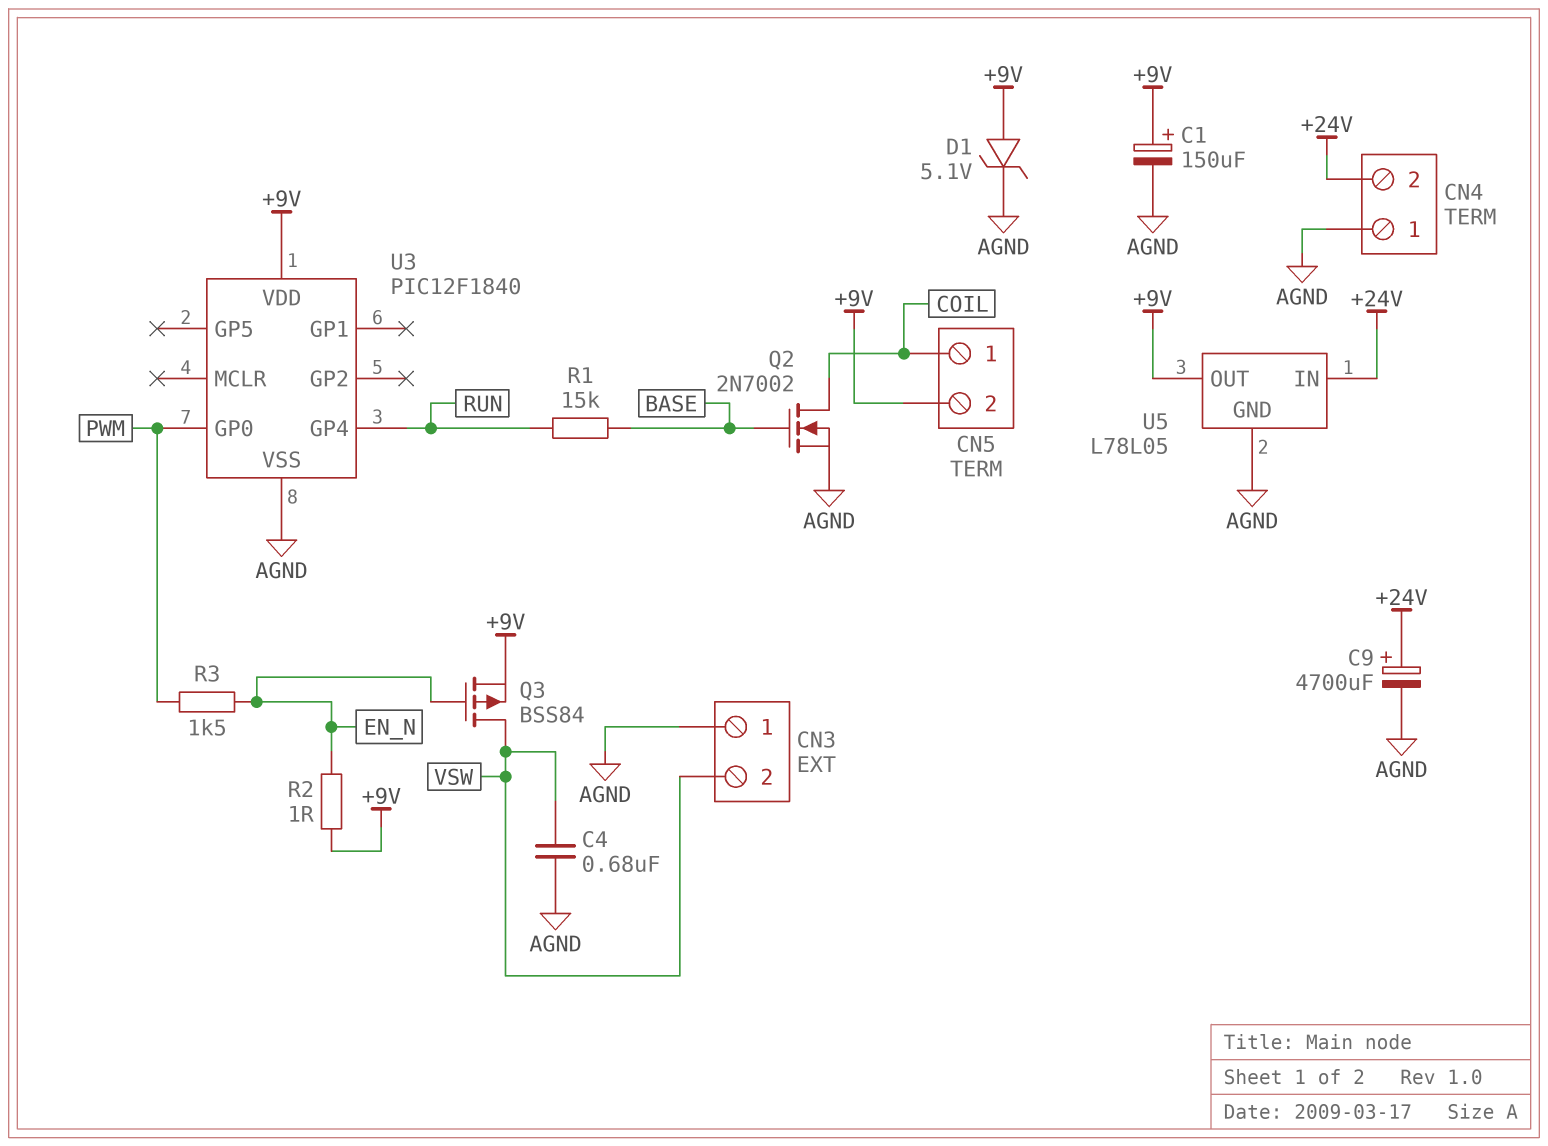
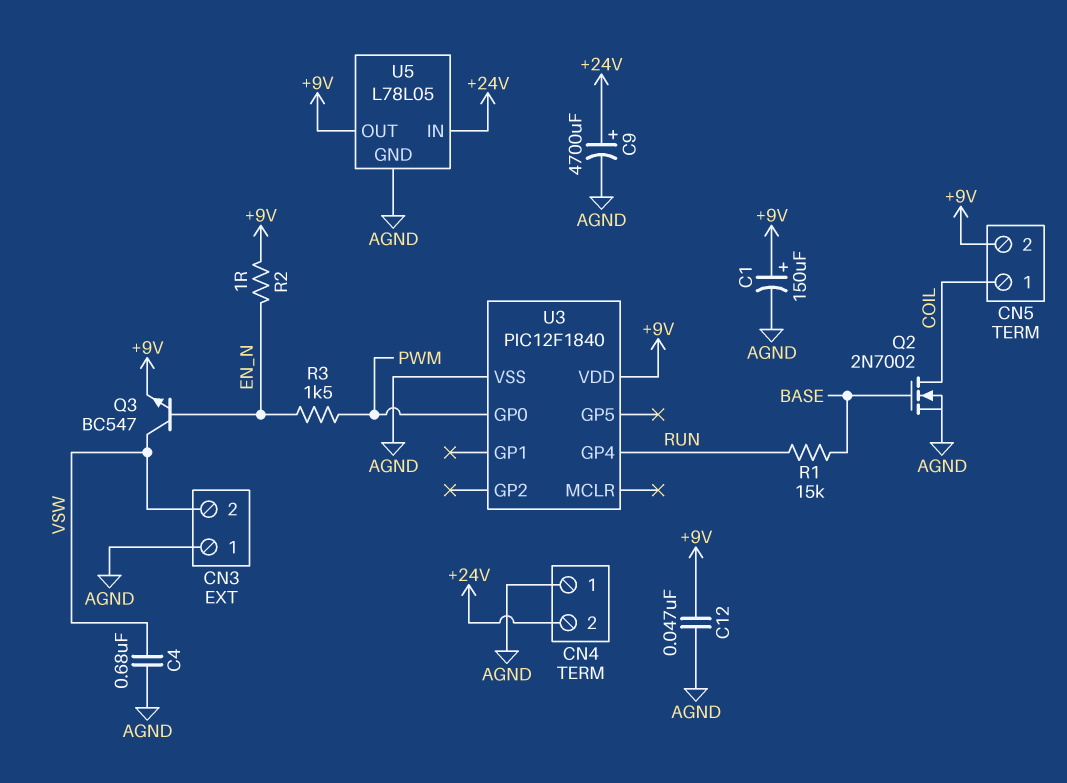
C12: none -> 47nF (+9V, AGND)
D1: zener 5.1V (A +9V, K AGND) -> none
Q3: PMOS BSS84 (G EN_N, D VSW, S +9V) -> NPN BC547 (B EN_N, C VSW, E +9V)

